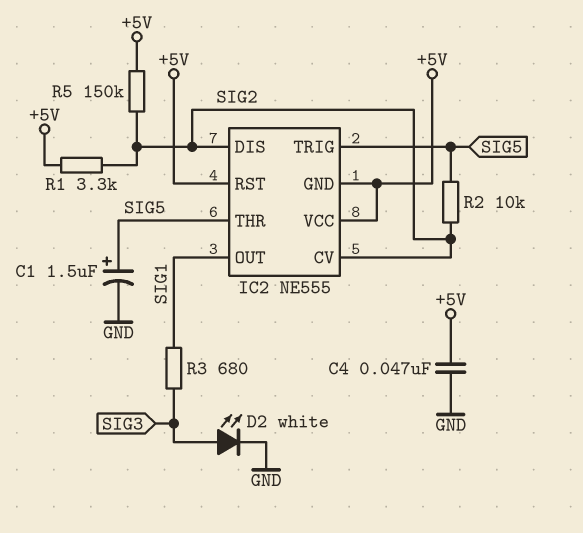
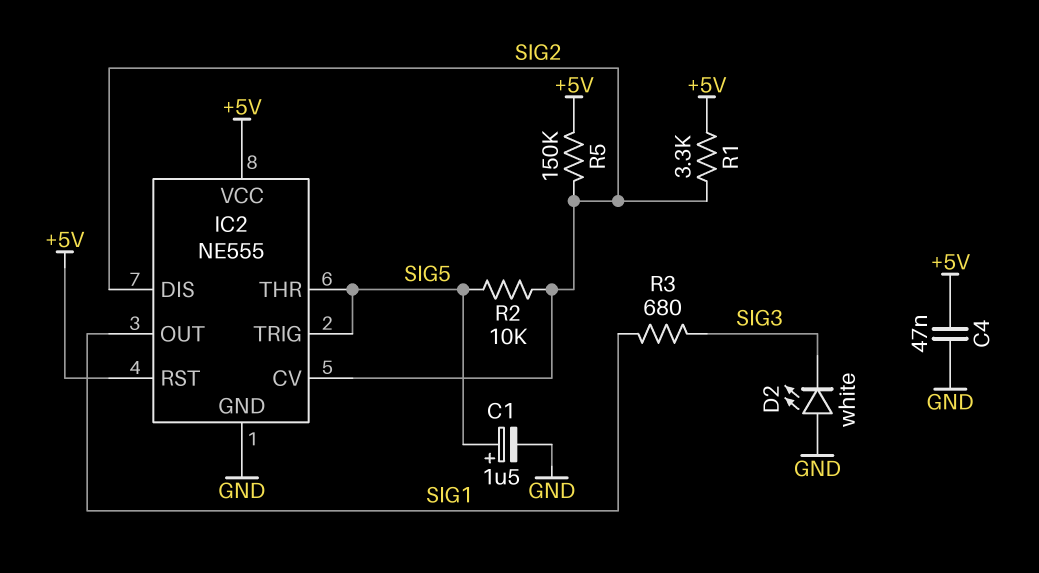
D2: LED white (A SIG3, K GND) -> LED white (A GND, K SIG3)
IC2 pin GND: +5V -> GND

